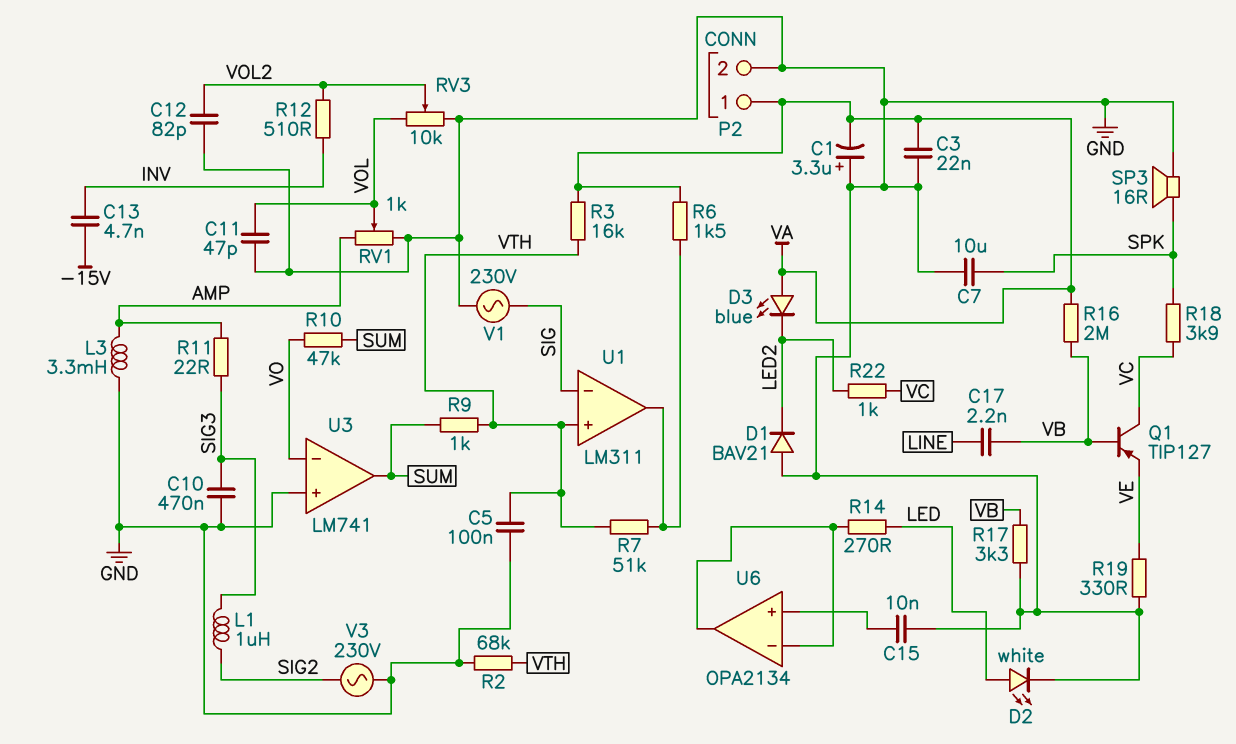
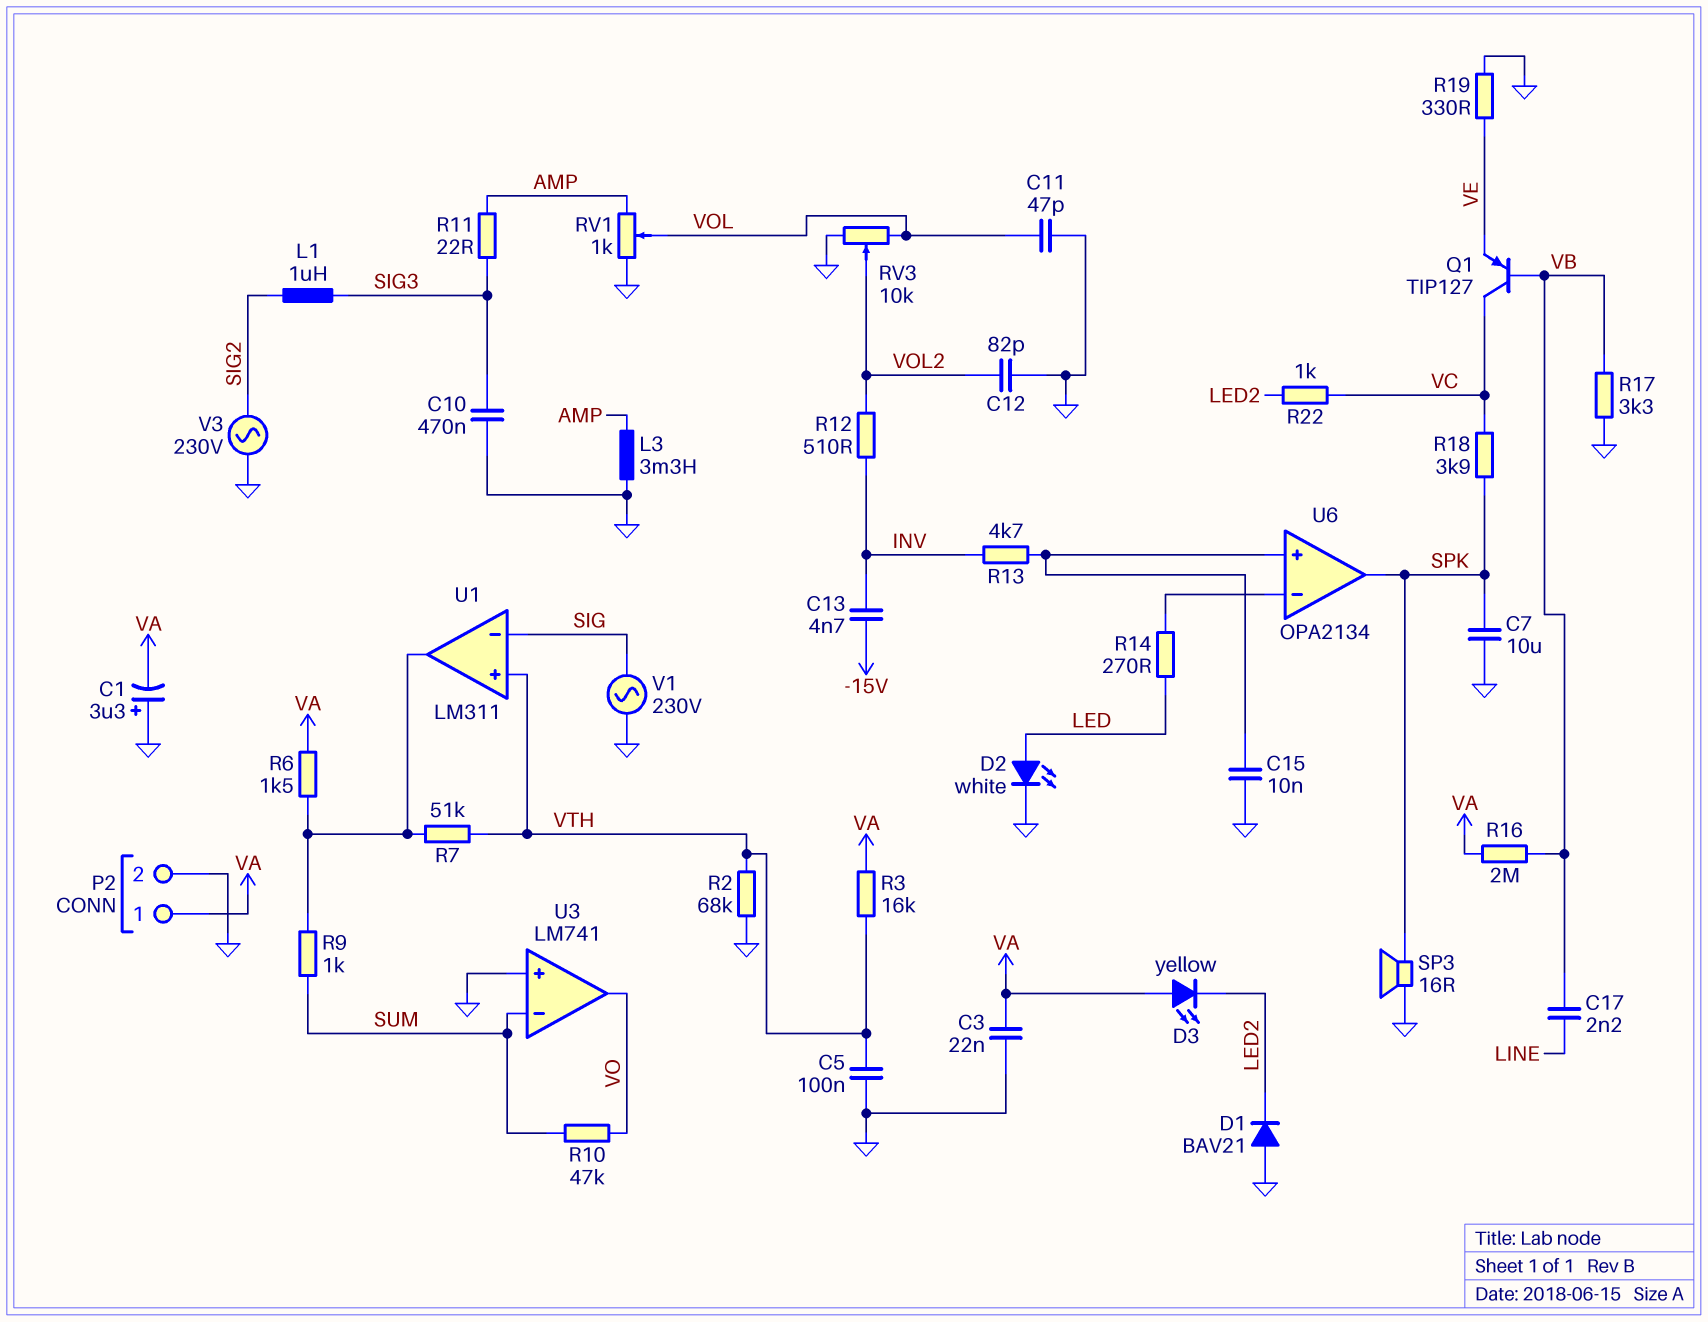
D3: LED blue (A VA, K LED2) -> LED yellow (A VA, K LED2)
R9: 1k (SUM, VTH) -> 1k (SUM, U1/out)
R13: none -> 4.7k (INV, U6/in+)
U3 pin in-: VO -> SUM
U3 pin out: SUM -> VO
U6 pin out: U6/in- -> SPK

